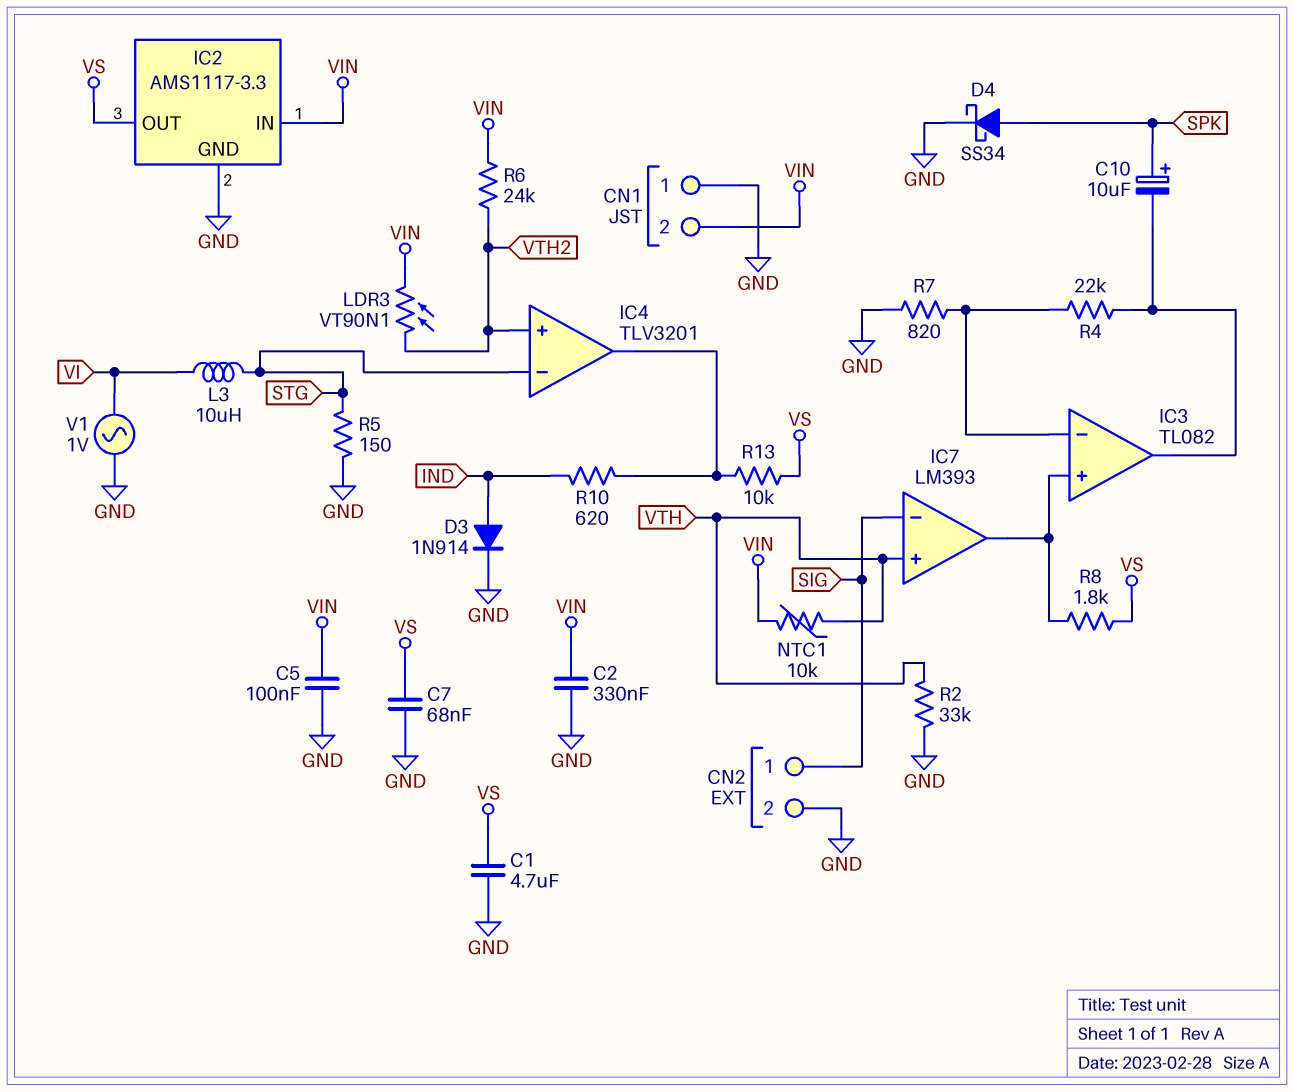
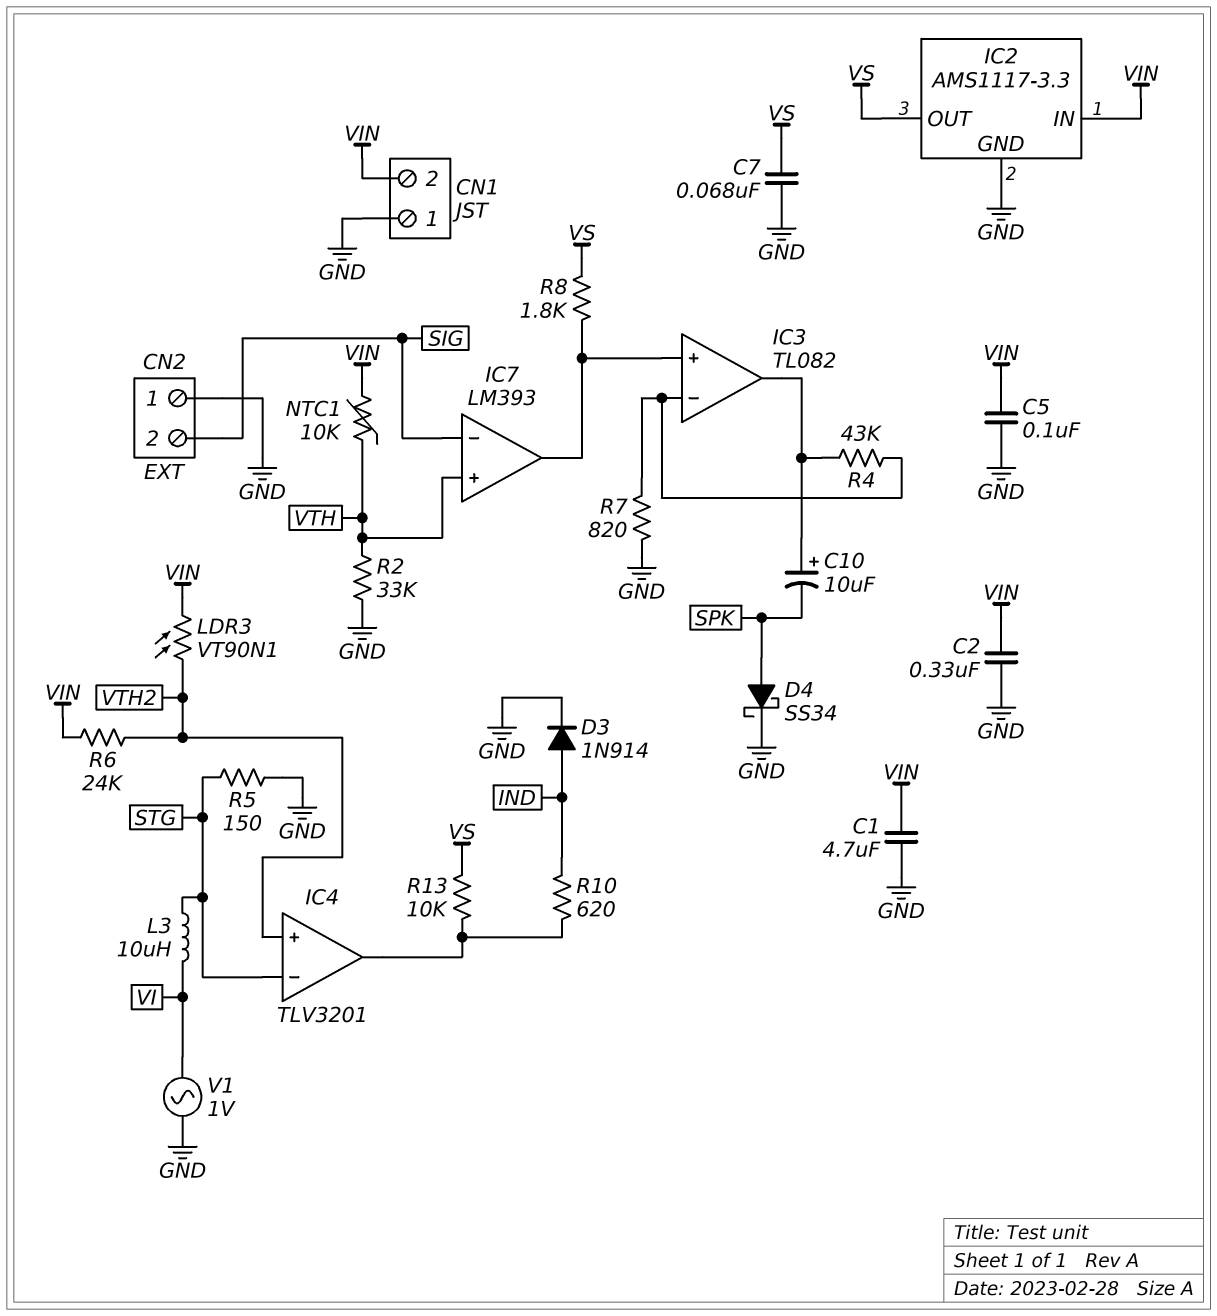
C1: 4.7uF (GND, VS) -> 4.7uF (GND, VIN)
C10: 10uF (plus SPK, minus IC3/out) -> 10uF (plus IC3/out, minus SPK)
CN2 pin 1: SIG -> GND
CN2 pin 2: GND -> SIG
R4: 22k (IC3/in-, IC3/out) -> 43k (IC3/in-, IC3/out)

